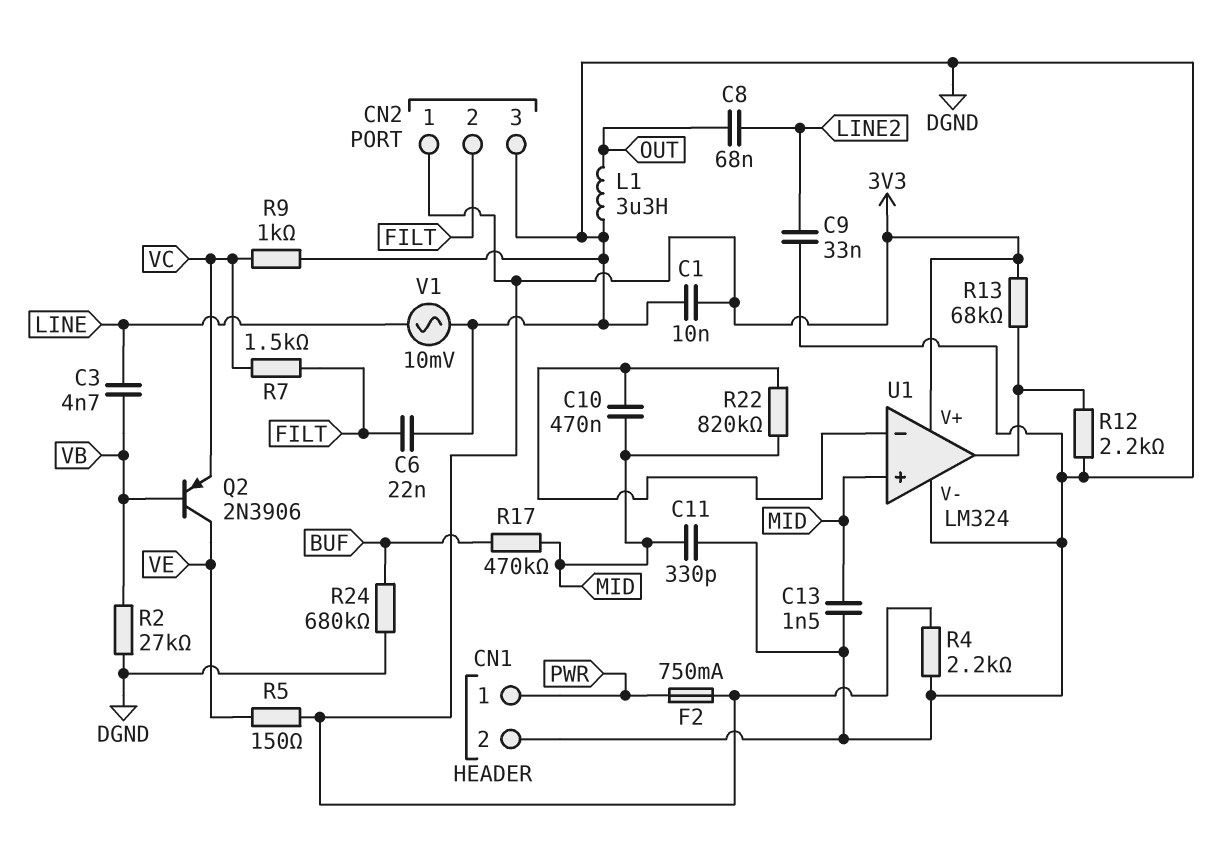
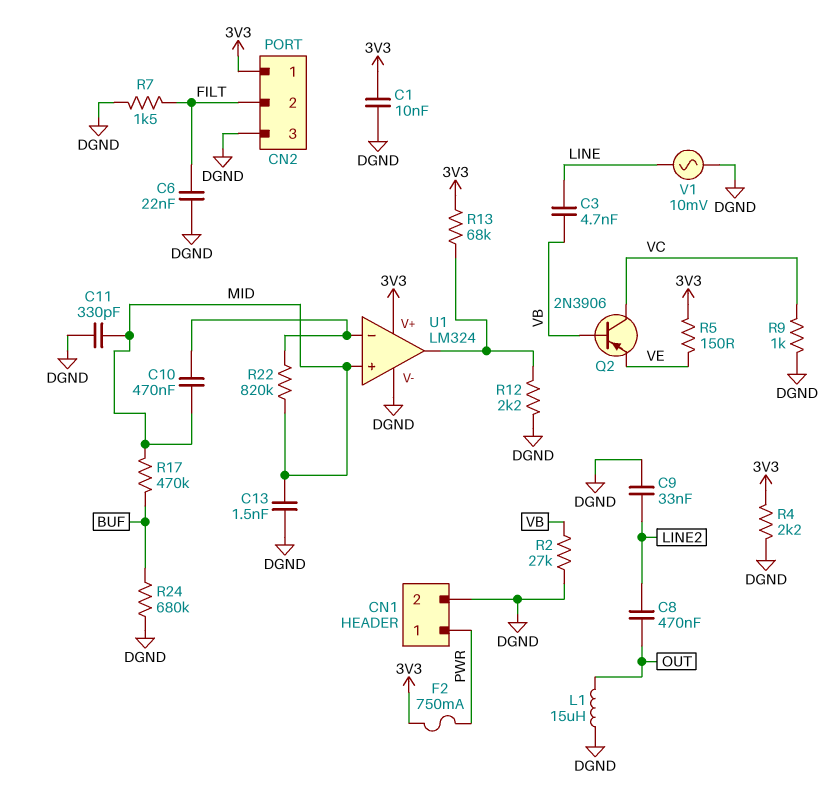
C8: 68nF (LINE2, OUT) -> 470nF (LINE2, OUT)
L1: 3.3uH (DGND, OUT) -> 15uH (DGND, OUT)
Q2: PNP 2N3906 (B VB, C VE, E VC) -> PNP 2N3906 (B VB, C VC, E VE)
R7: 1.5k (FILT, VC) -> 1.5k (DGND, FILT)

